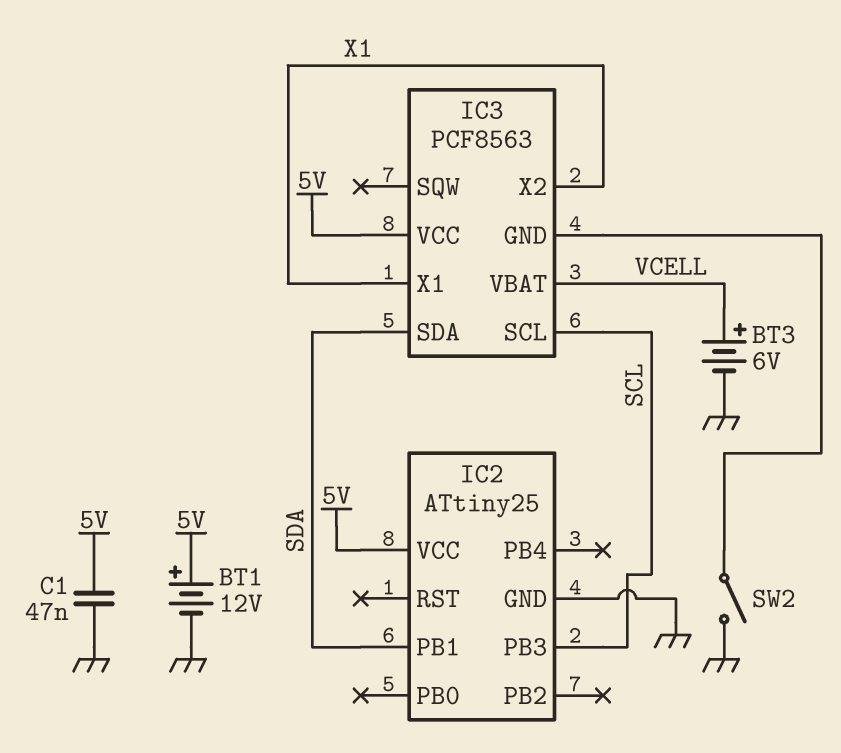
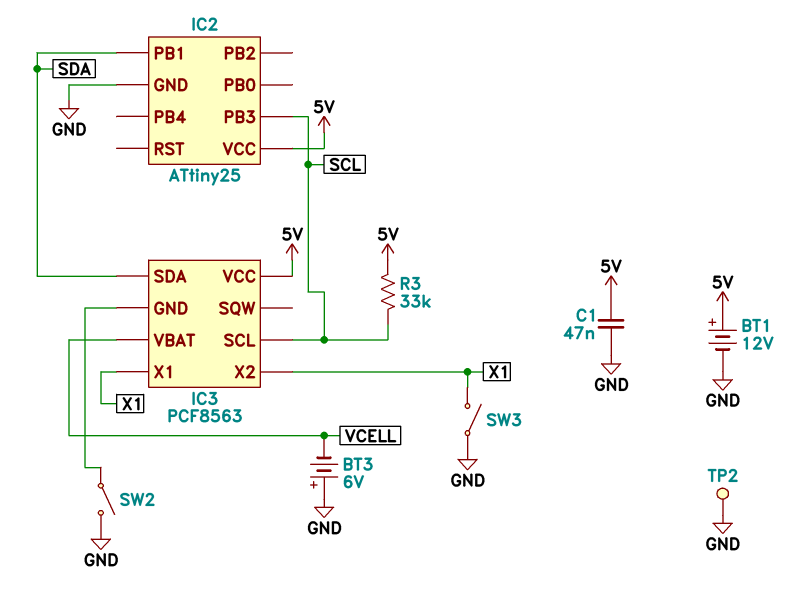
BT3: 6V (plus VCELL, minus GND) -> 6V (plus GND, minus VCELL)
R3: none -> 33k (5V, SCL)
SW3: none -> switch (GND, X1)
TP2: none -> test point (GND)

